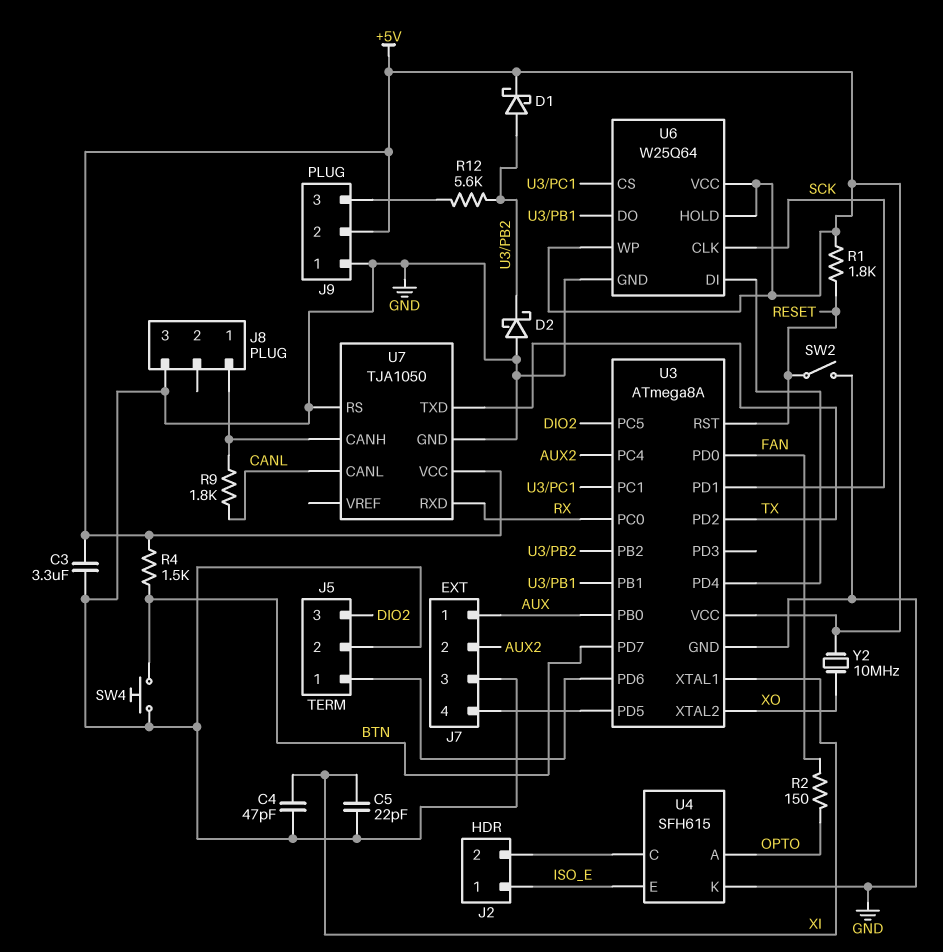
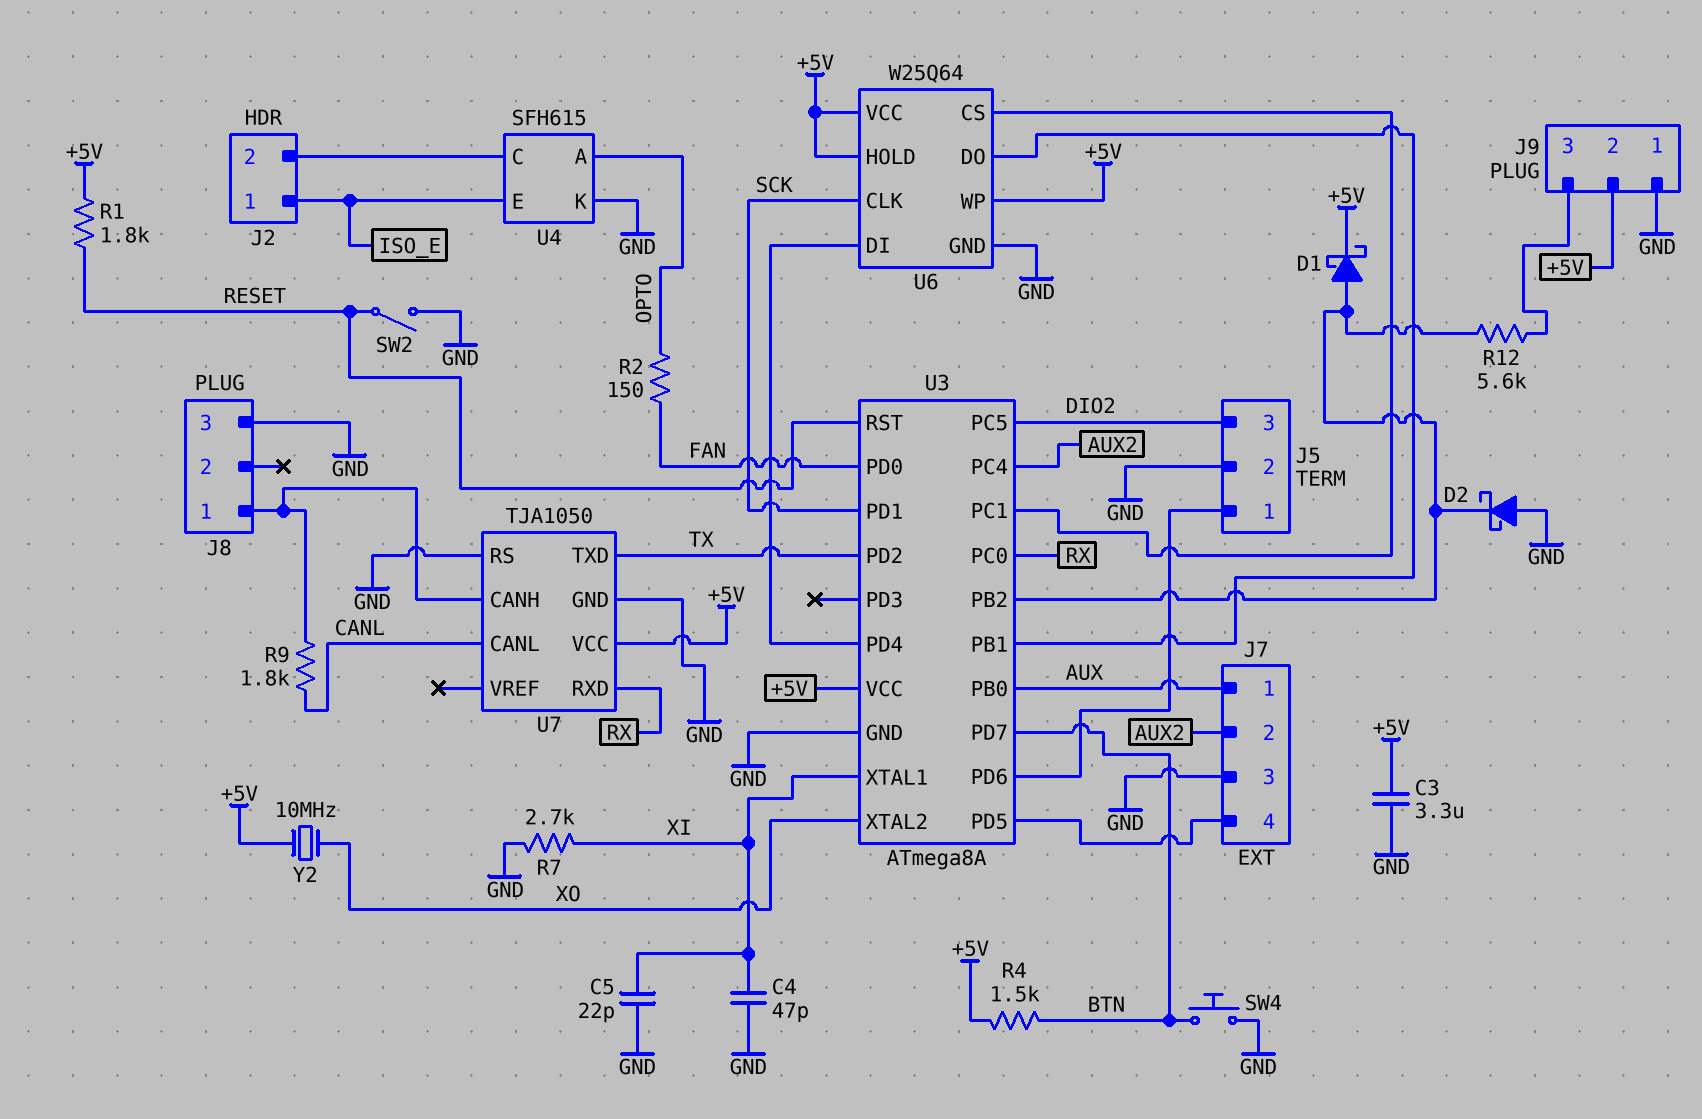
R7: none -> 2.7k (GND, XI)

